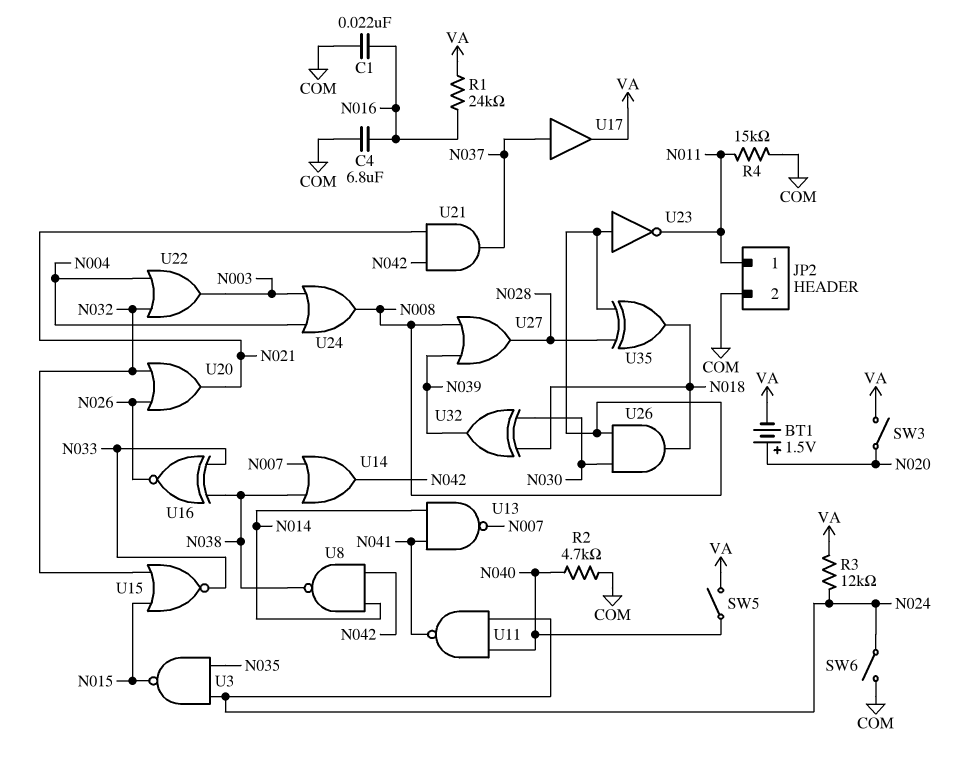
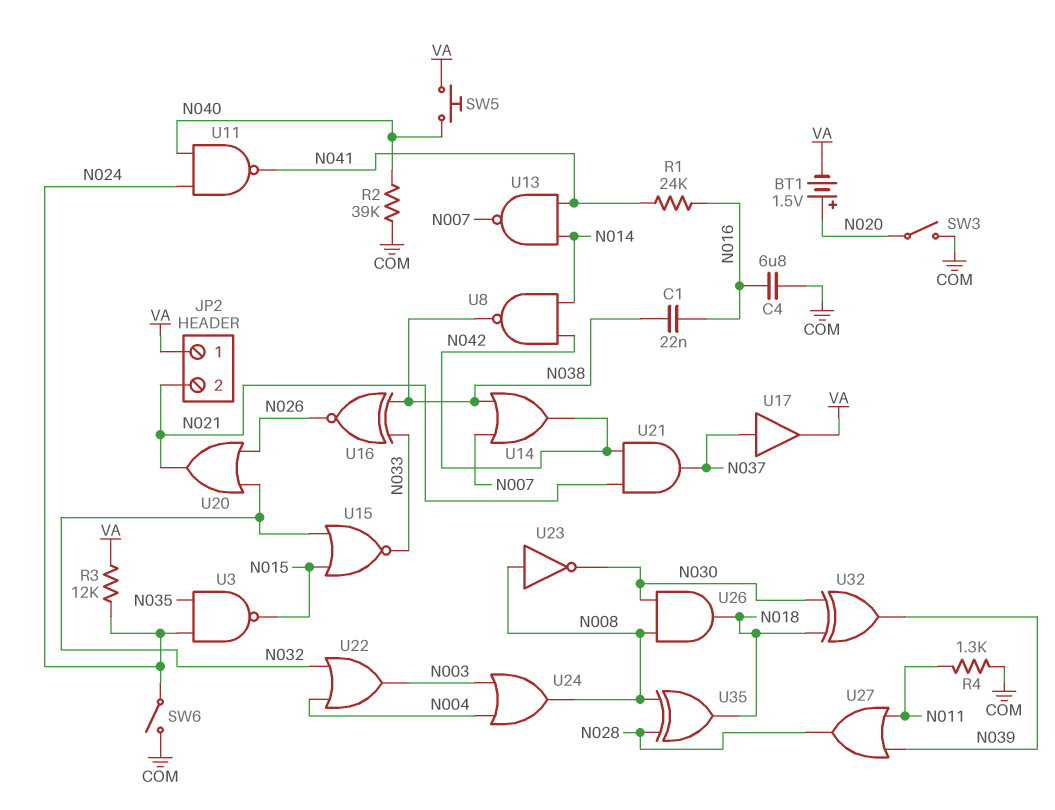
C1: 22nF (COM, N016) -> 22nF (N016, N038)
JP2 pin 1: N011 -> VA
JP2 pin 2: COM -> N021
R1: 24k (N016, VA) -> 24k (N016, N041)
R2: 4.7k (COM, N040) -> 39k (COM, N040)
R4: 15k (COM, N011) -> 1.3k (COM, N011)
SW3: switch (N020, VA) -> switch (COM, N020)
SW5: switch (N040, VA) -> button (N040, VA)
U23: NOT (in N008, out N011) -> NOT (in N008, out N030)
U27: OR (in N008, in N039, out N028) -> OR (in N011, in N039, out N028)

